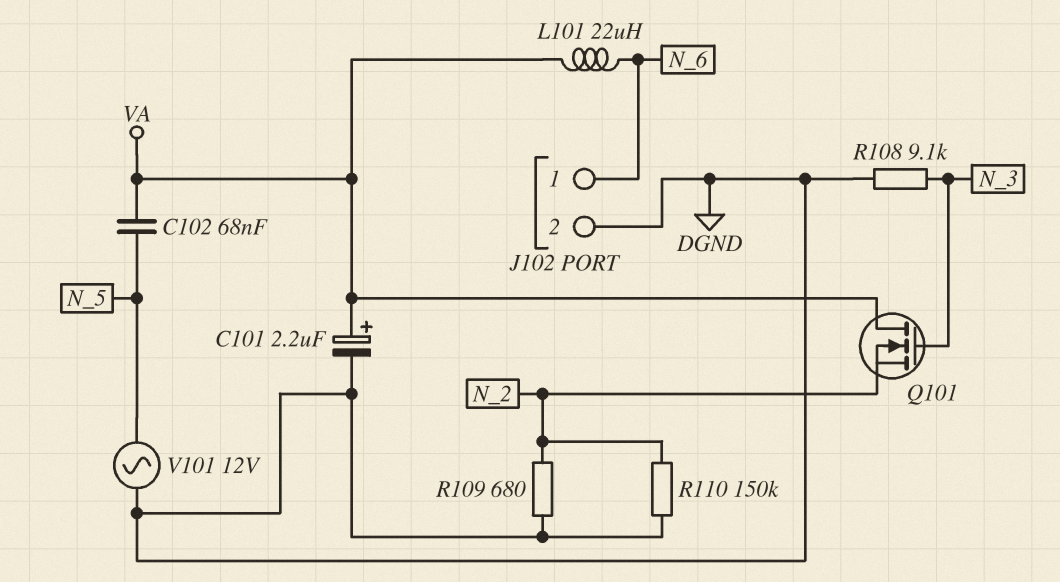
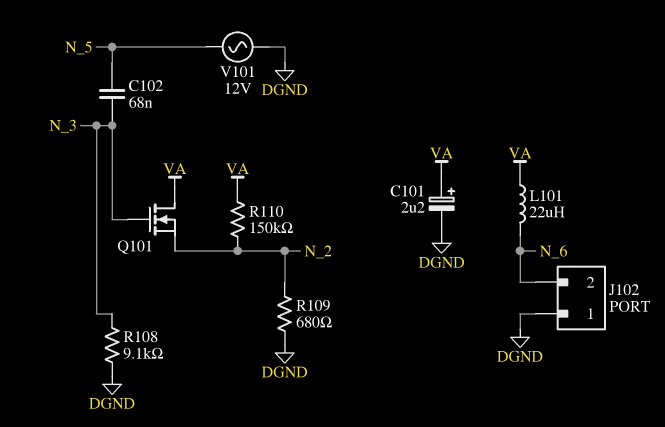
C102: 68nF (N_5, VA) -> 68nF (N_3, N_5)
J102 pin 1: N_6 -> DGND
J102 pin 2: DGND -> N_6
R110: 150k (DGND, N_2) -> 150k (N_2, VA)

